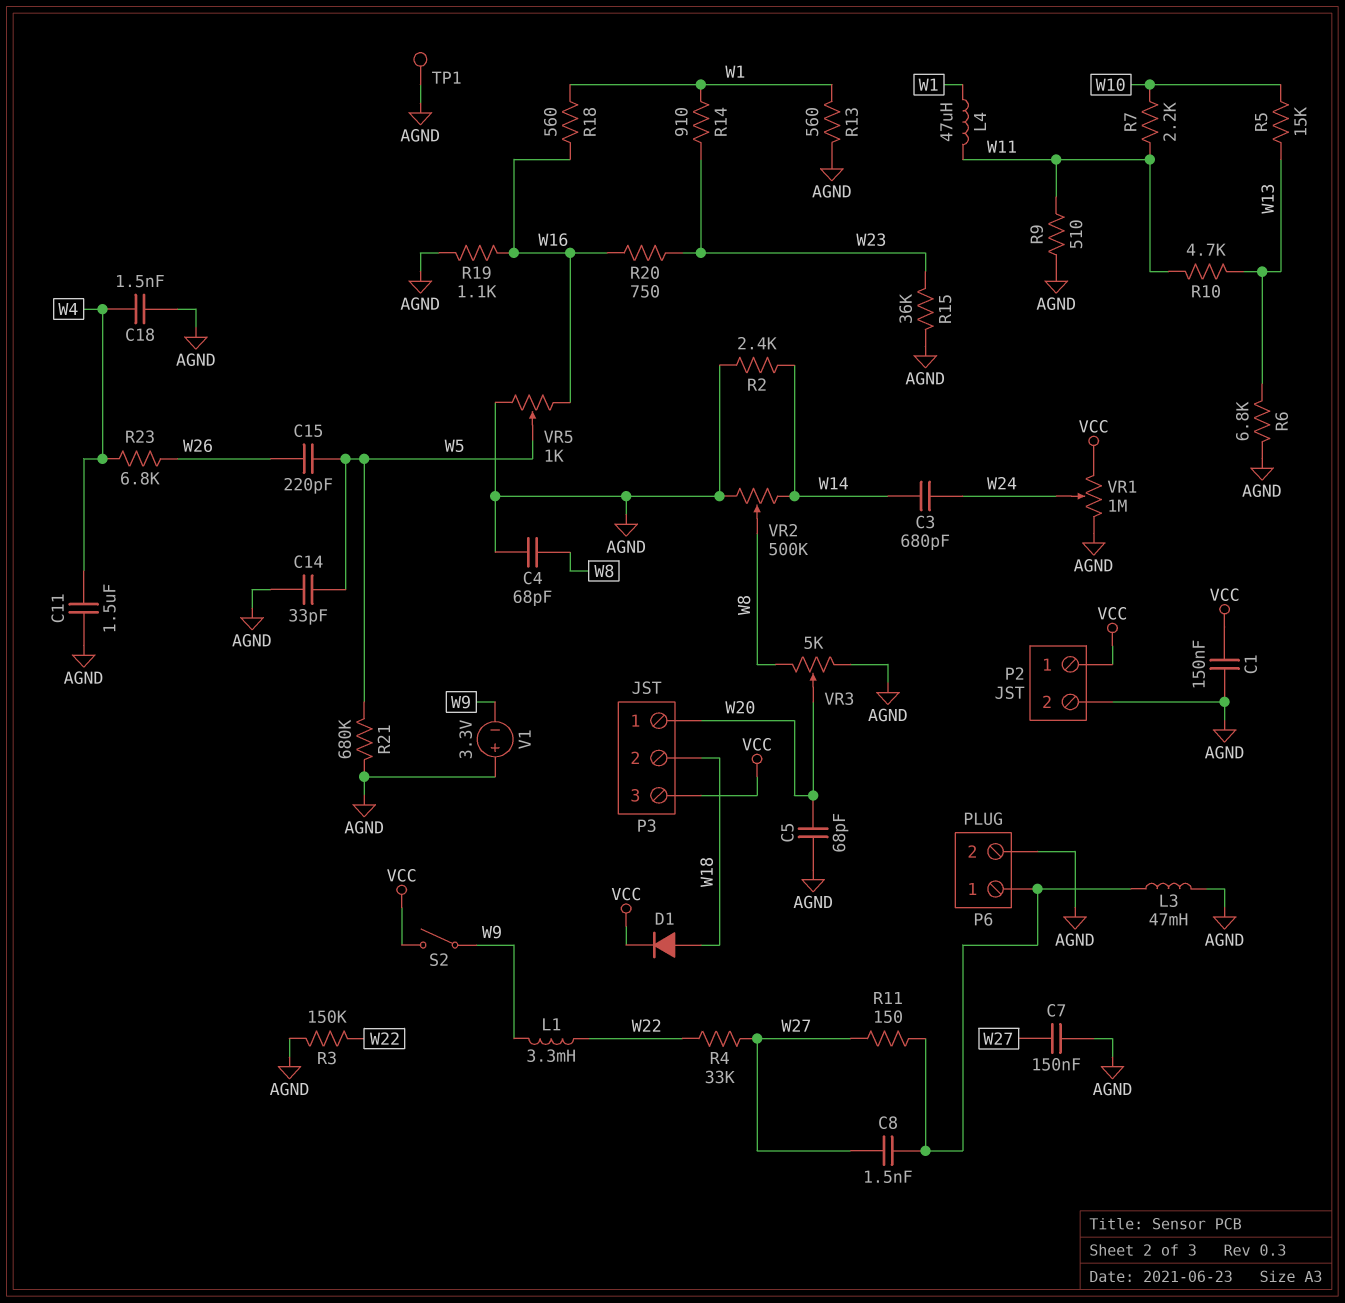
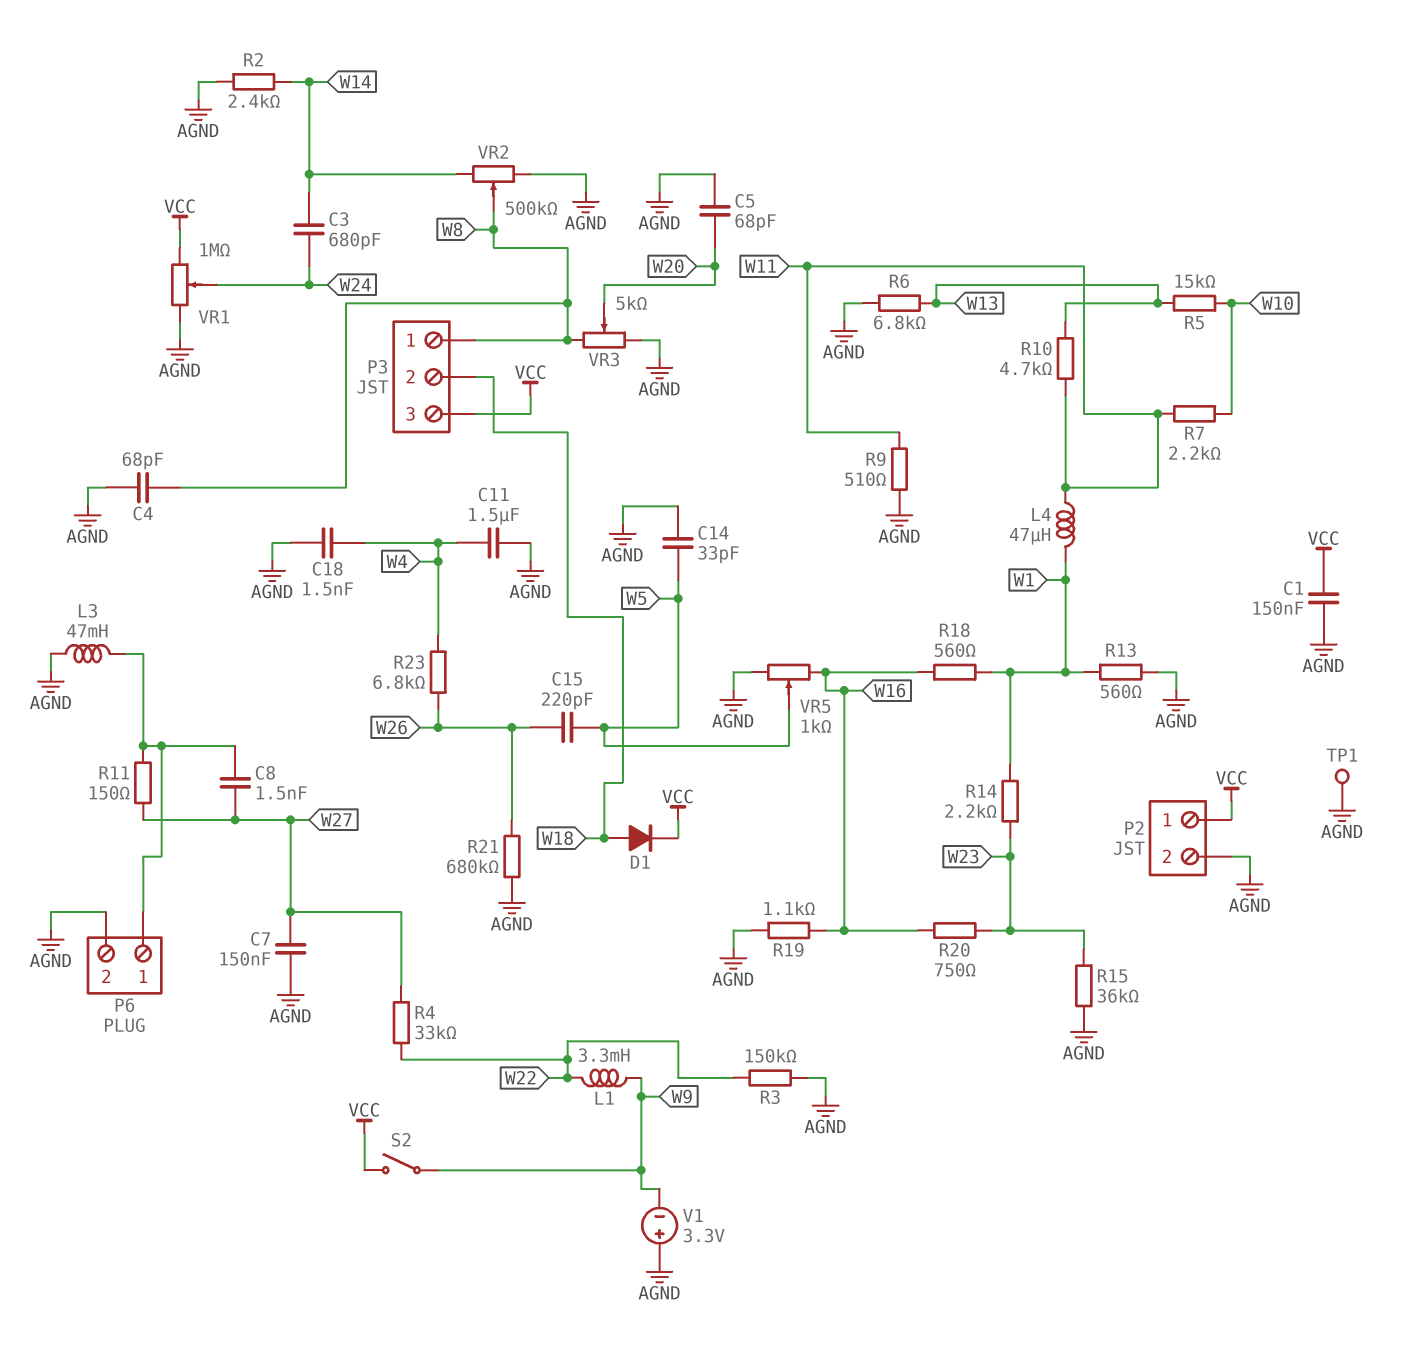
P3 pin 1: W20 -> W8
R14: 910 (W1, W23) -> 2.2k (W1, W23)
R21: 680k (AGND, W5) -> 680k (AGND, W26)

